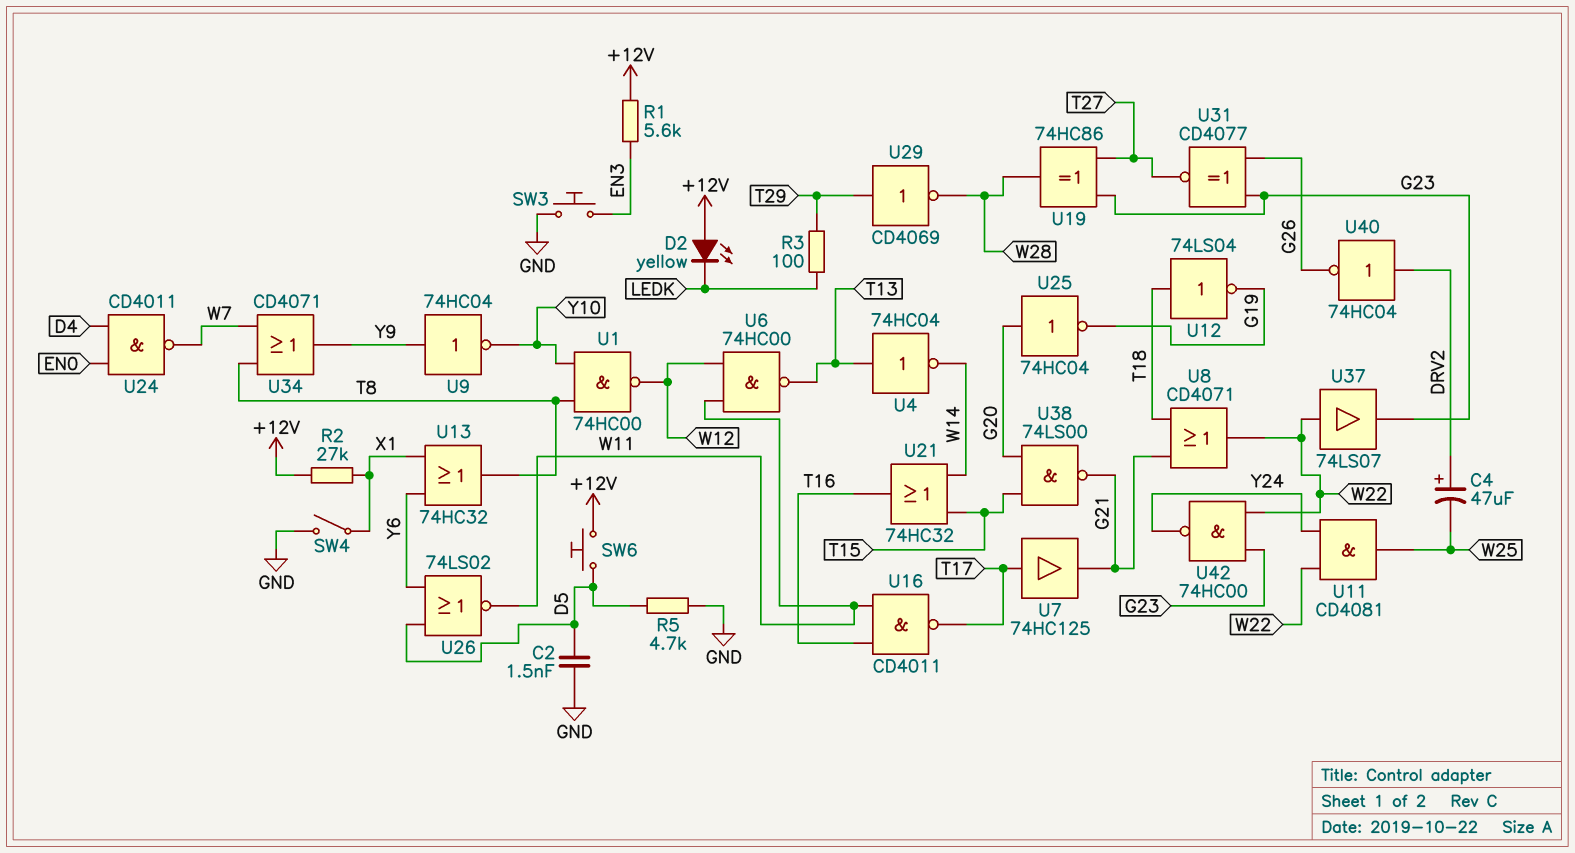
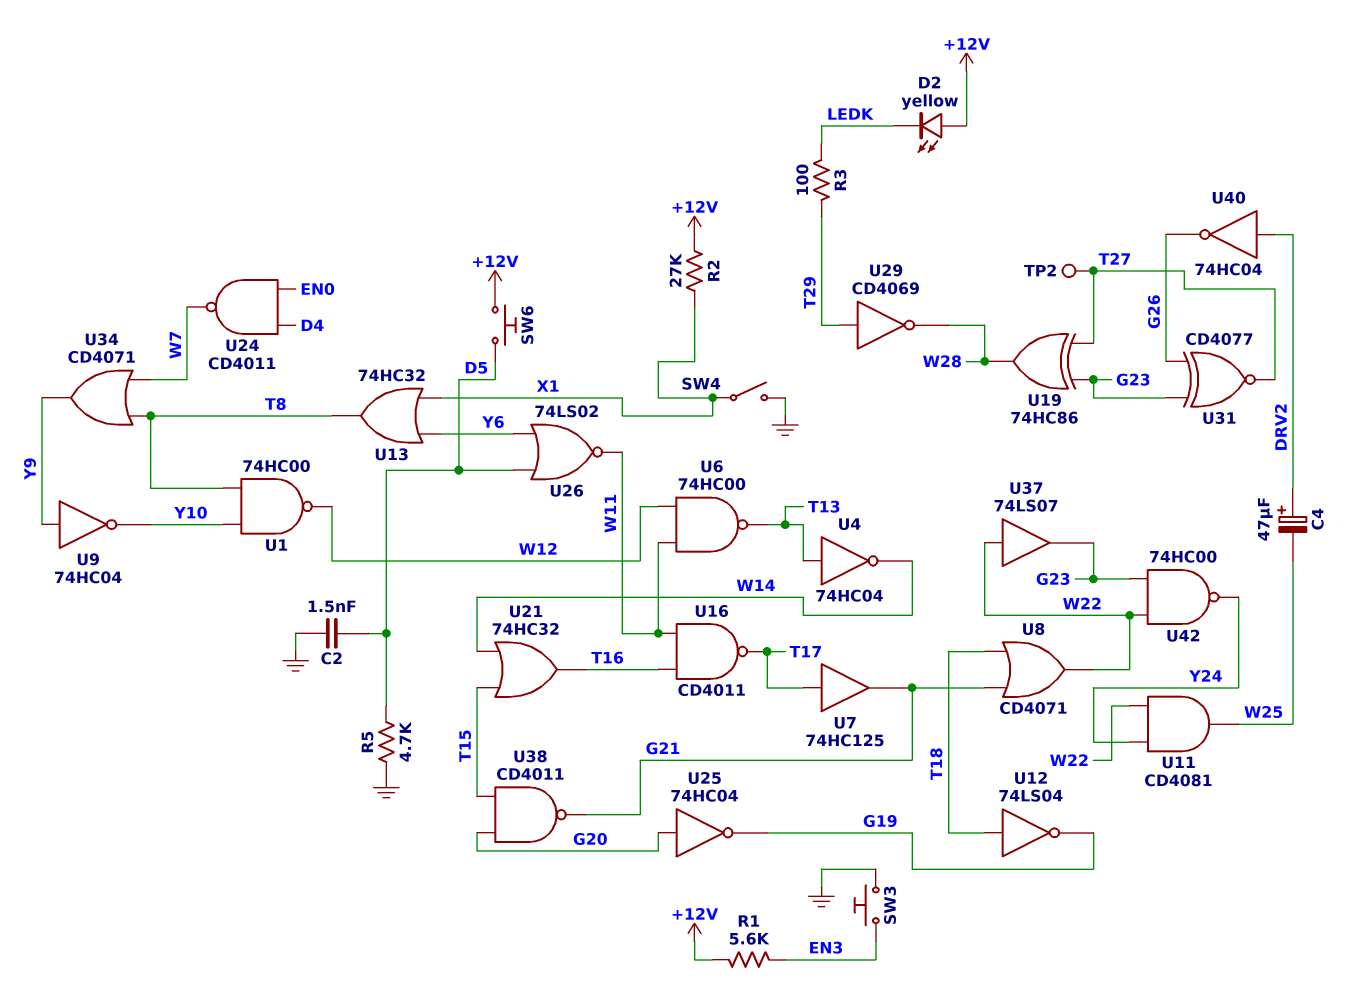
TP2: none -> test point (T27)
U38: NAND 74LS00 (in G20, in T15, out G21) -> NAND CD4011 (in G20, in T15, out G21)

